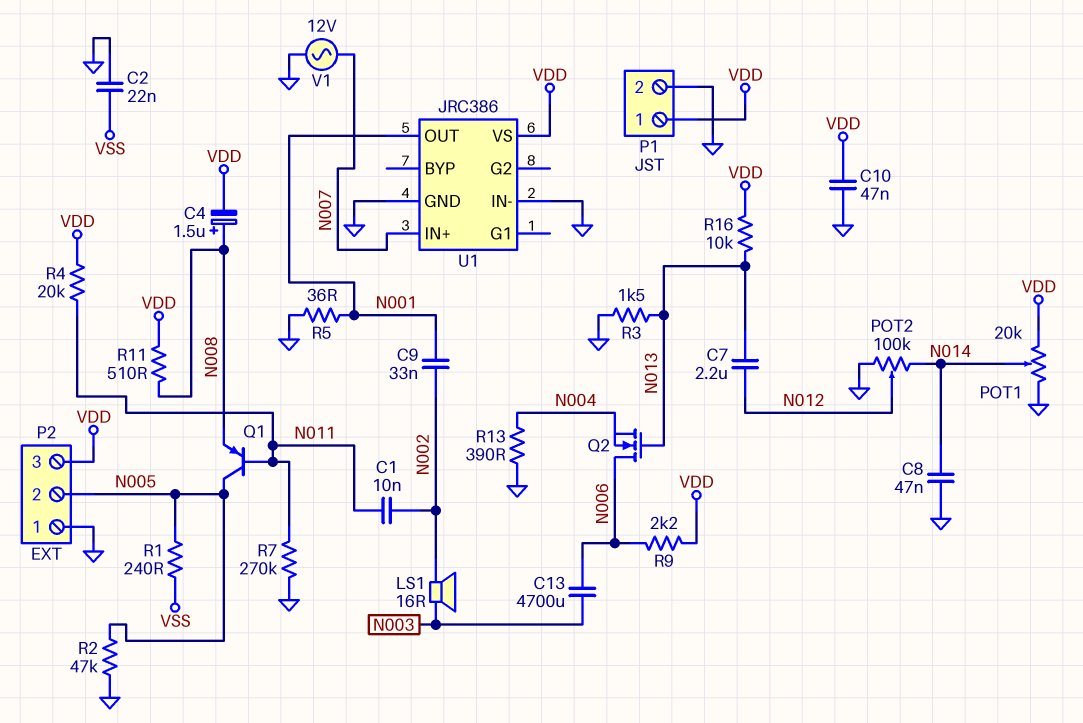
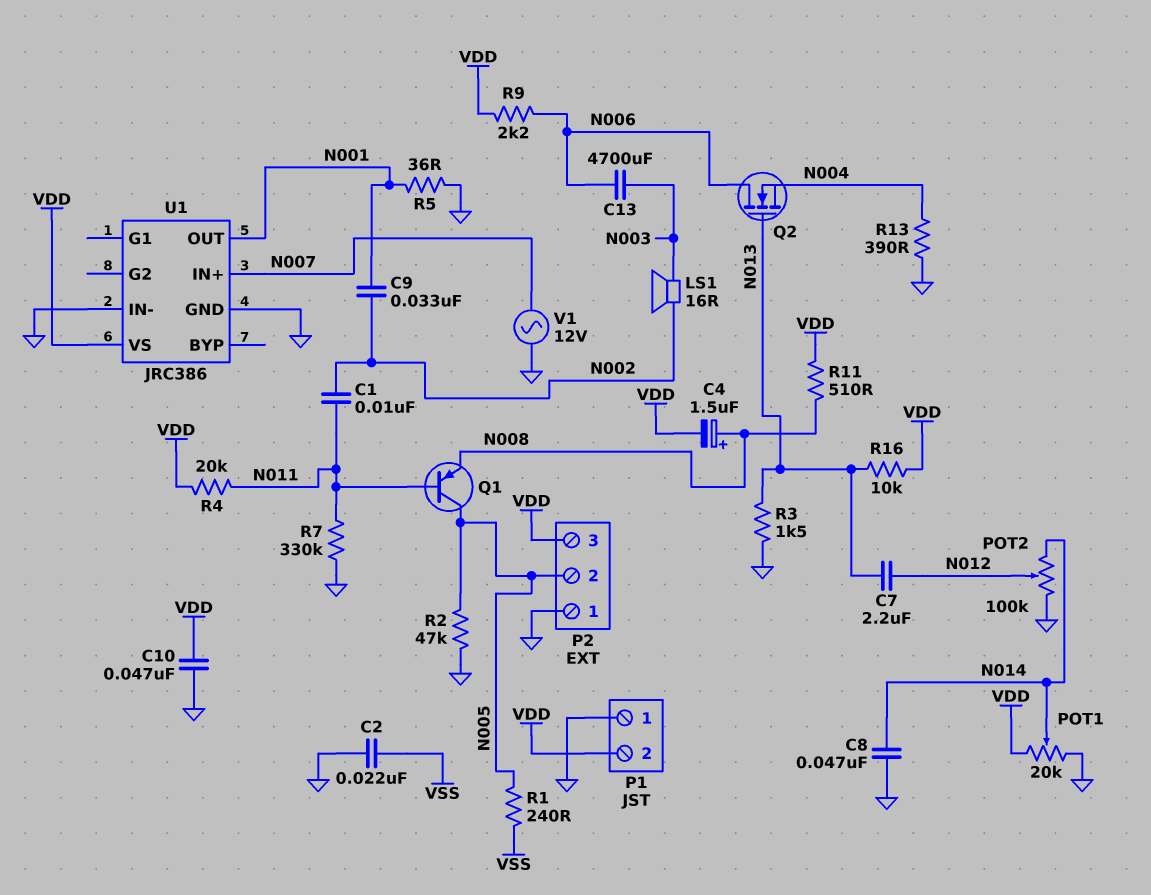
P1 pin 1: VDD -> GND
P1 pin 2: GND -> VDD
R7: 270k (GND, N011) -> 330k (GND, N011)

